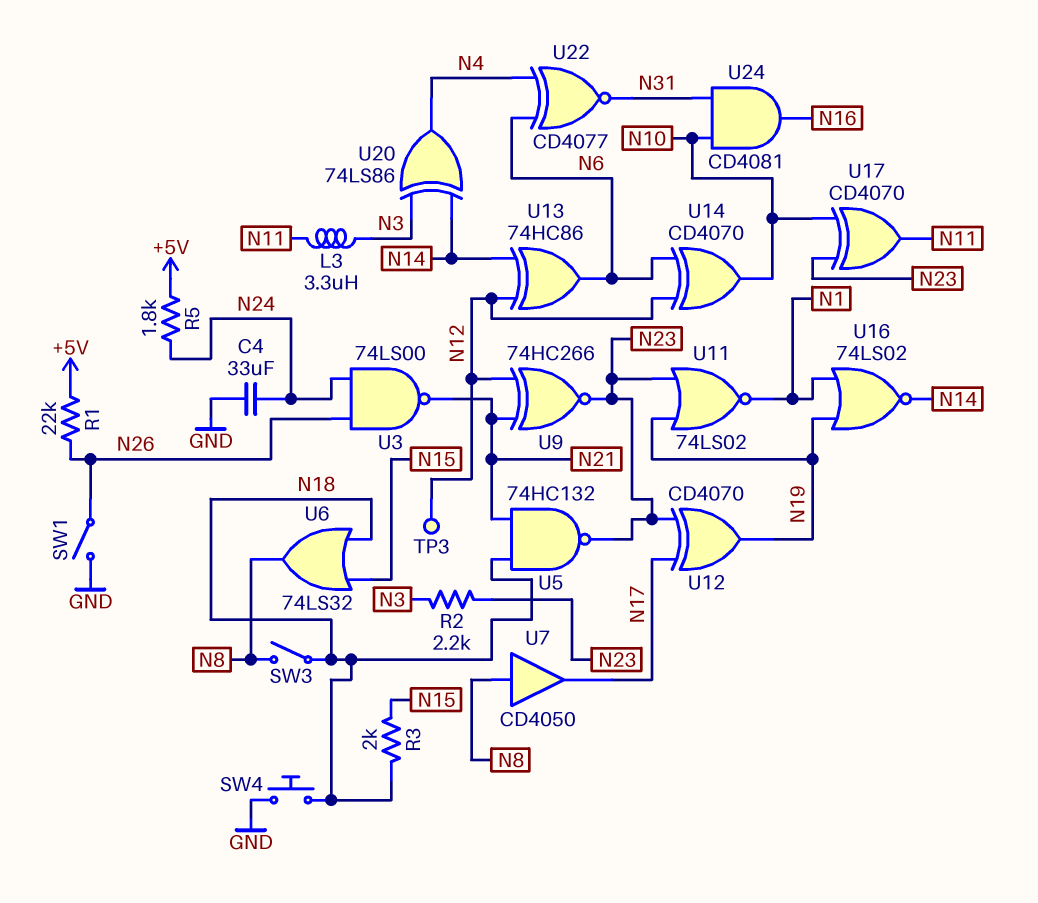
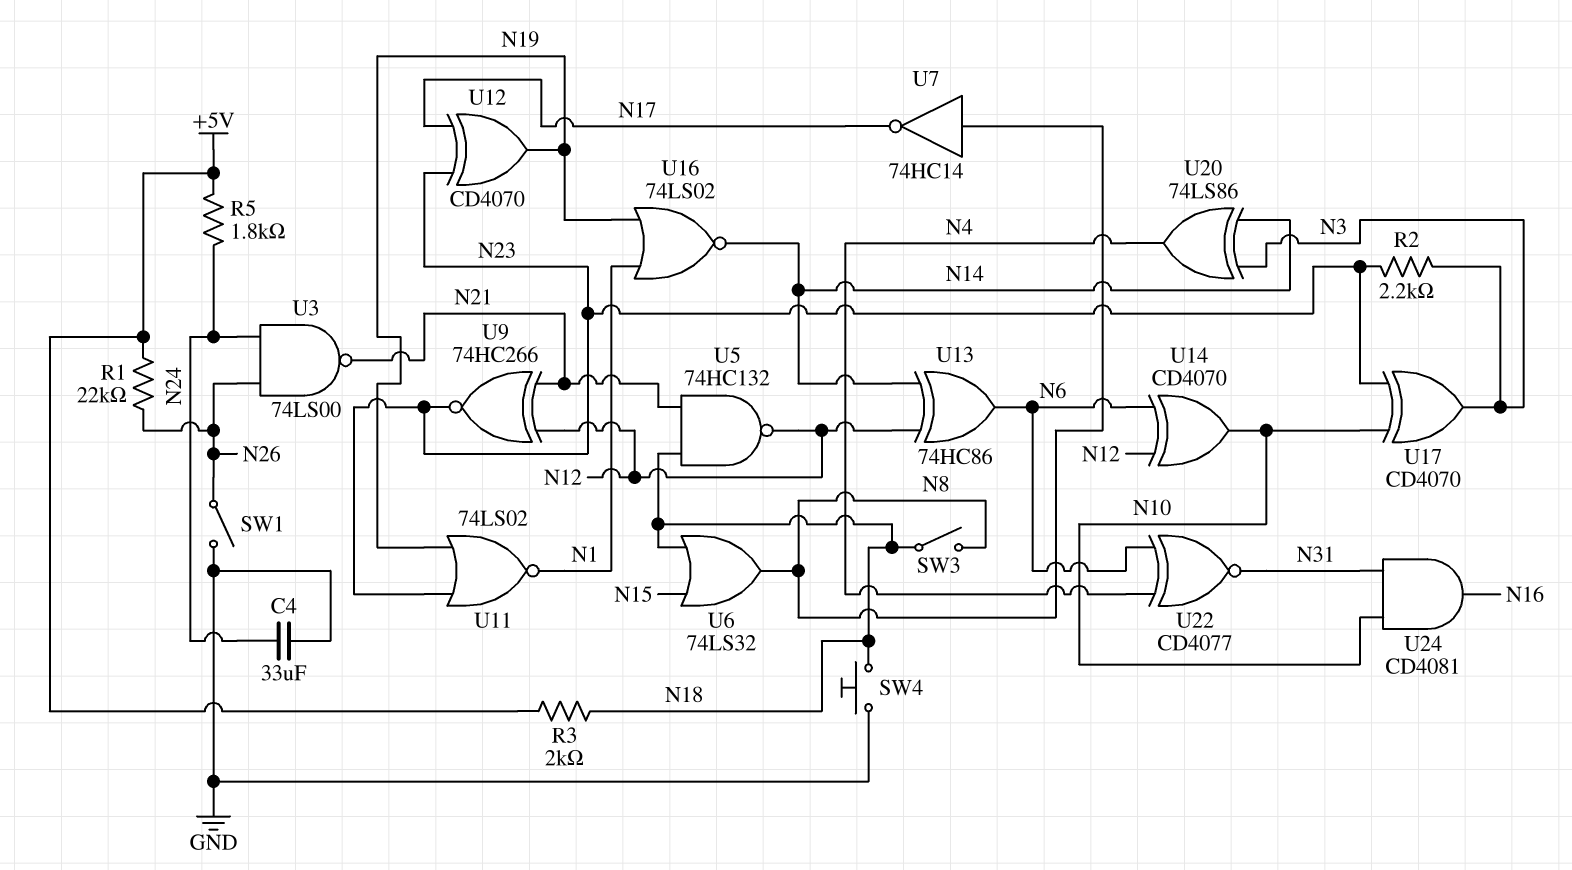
L3: 3.3uH (N3, N11) -> none
R3: 2k (N15, N18) -> 2k (+5V, N18)
TP3: test point (N12) -> none
U5: NAND 74HC132 (in N18, in N21, out N23) -> NAND 74HC132 (in N18, in N21, out N12)
U7: buffer CD4050 (in N8, out N17) -> NOT 74HC14 (in N8, out N17)
U17: XOR CD4070 (in N10, in N23, out N11) -> XOR CD4070 (in N10, in N23, out N3)

